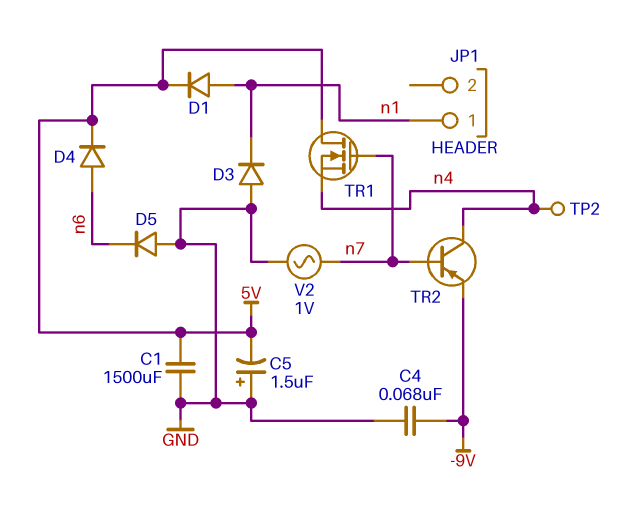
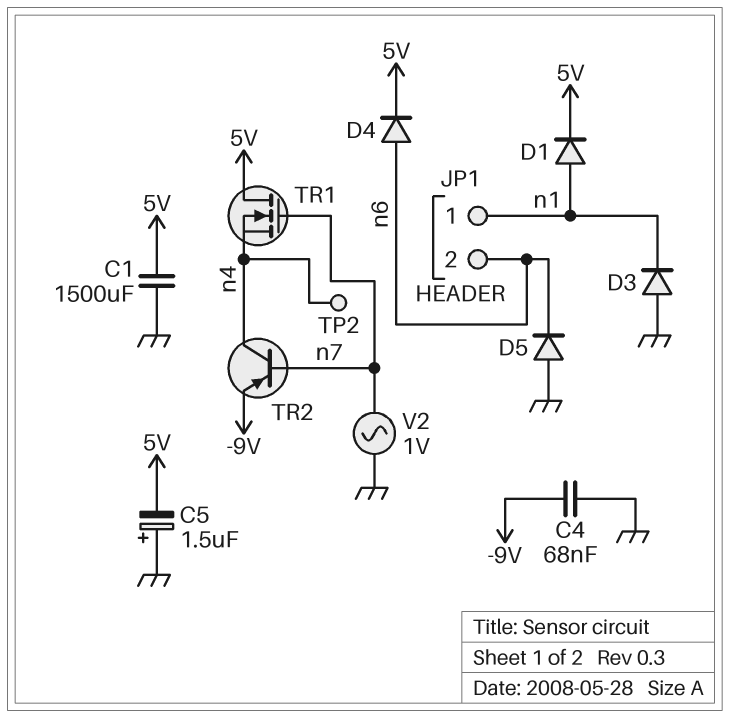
JP1 pin 2: none -> n6

